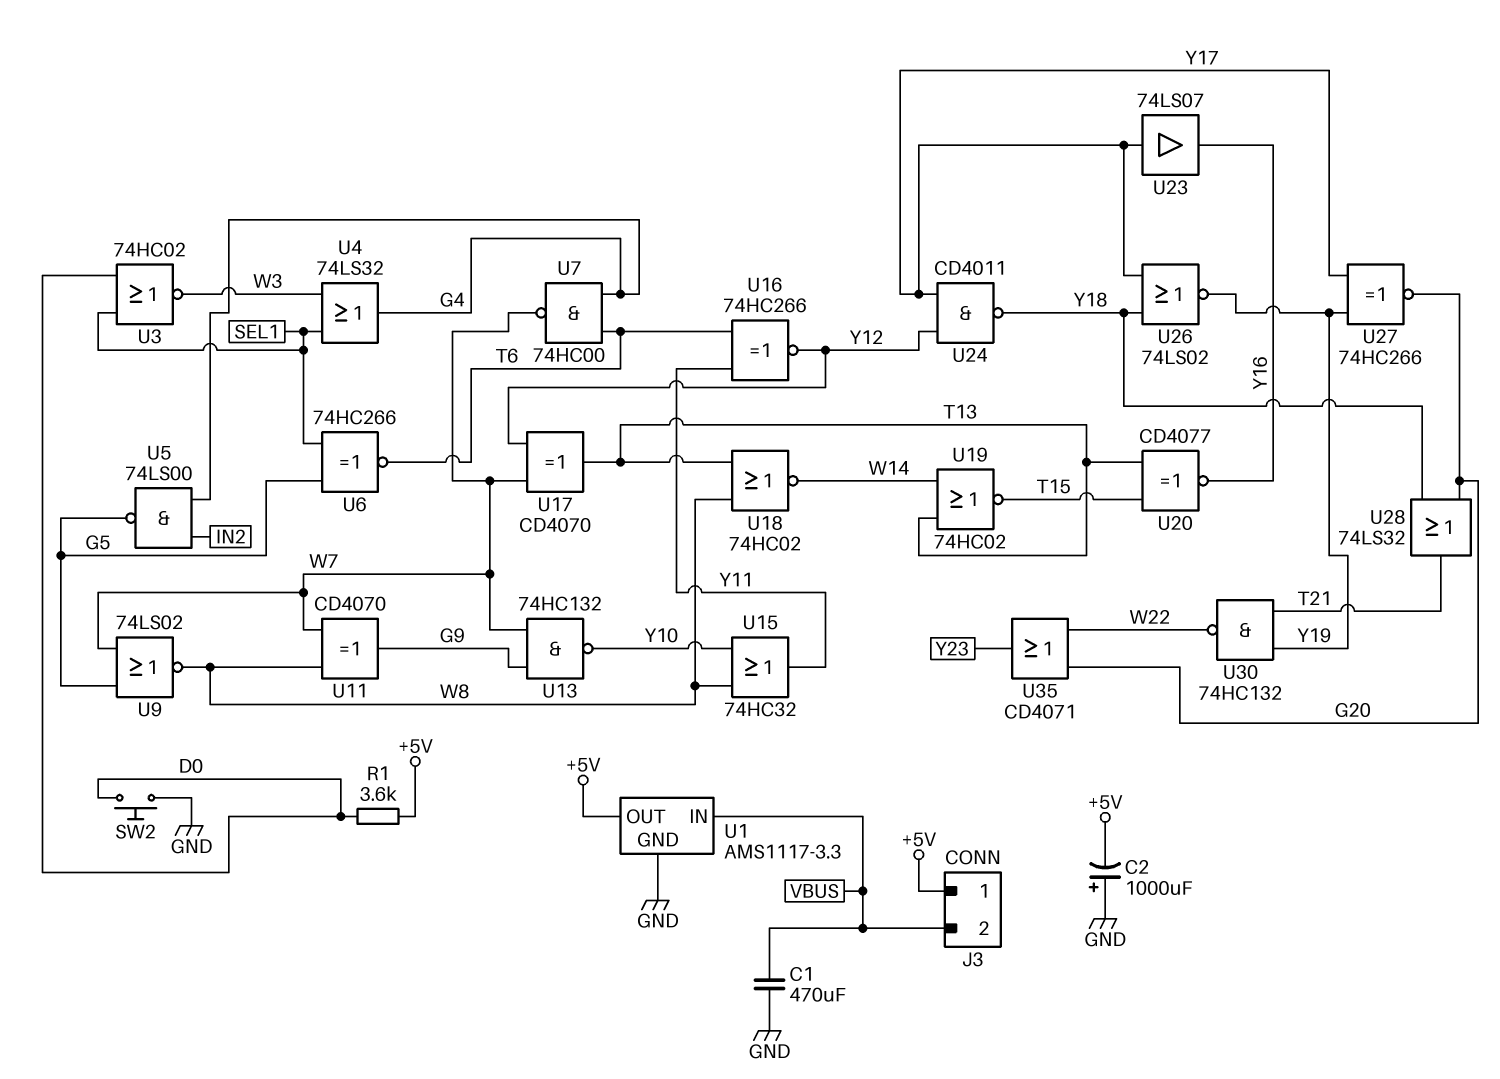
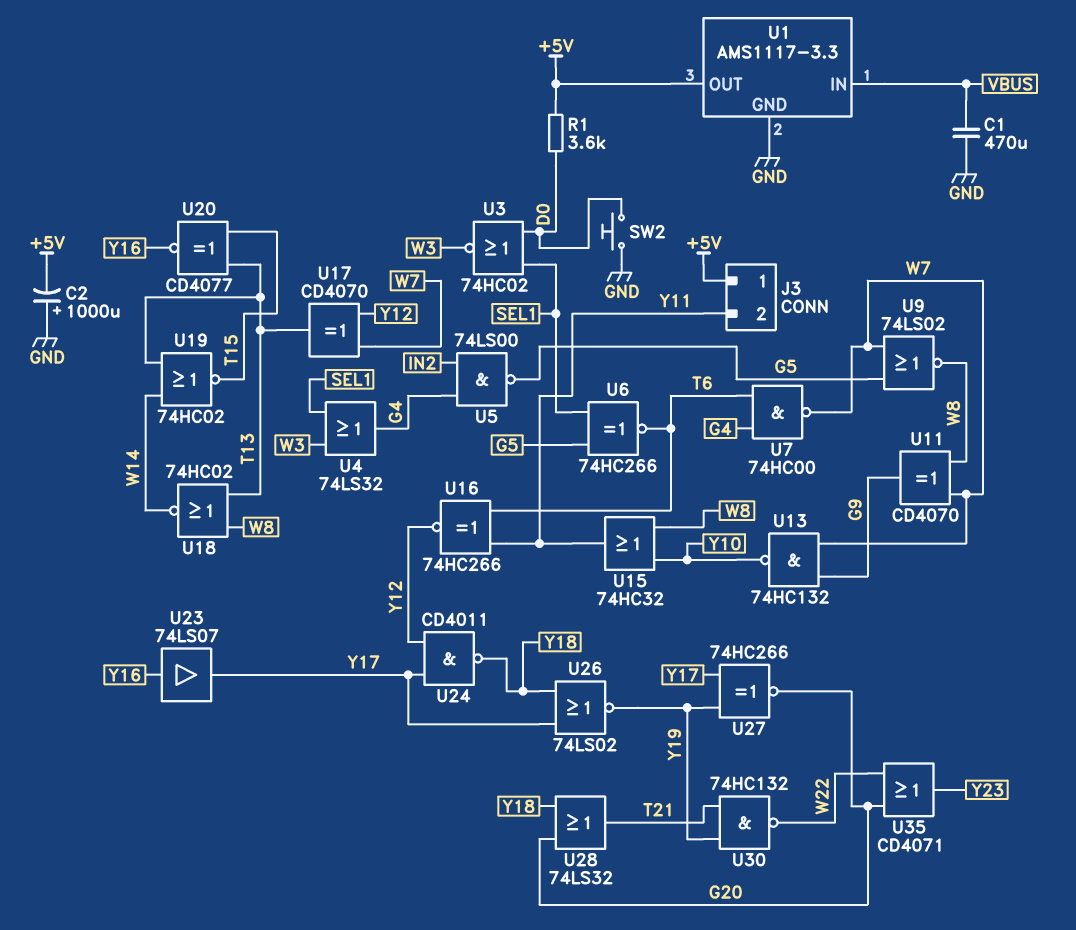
J3 pin 2: VBUS -> Y11
U23: buffer 74LS07 (in Y17, out Y16) -> buffer 74LS07 (in Y16, out Y17)

